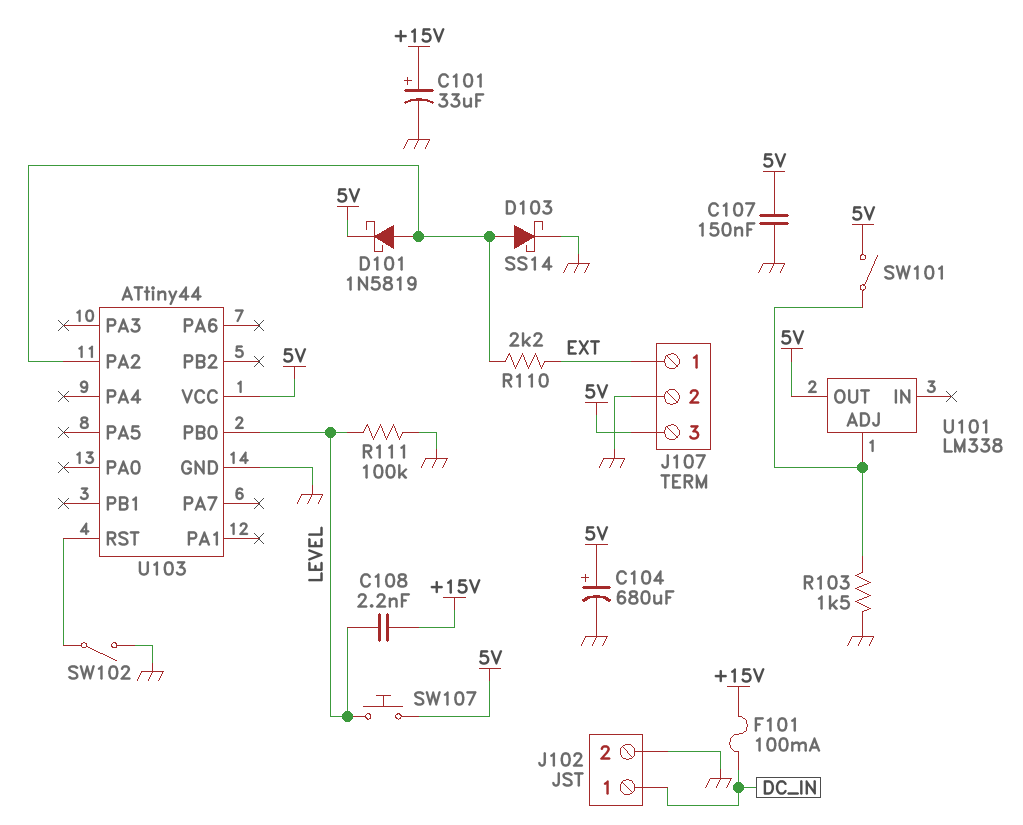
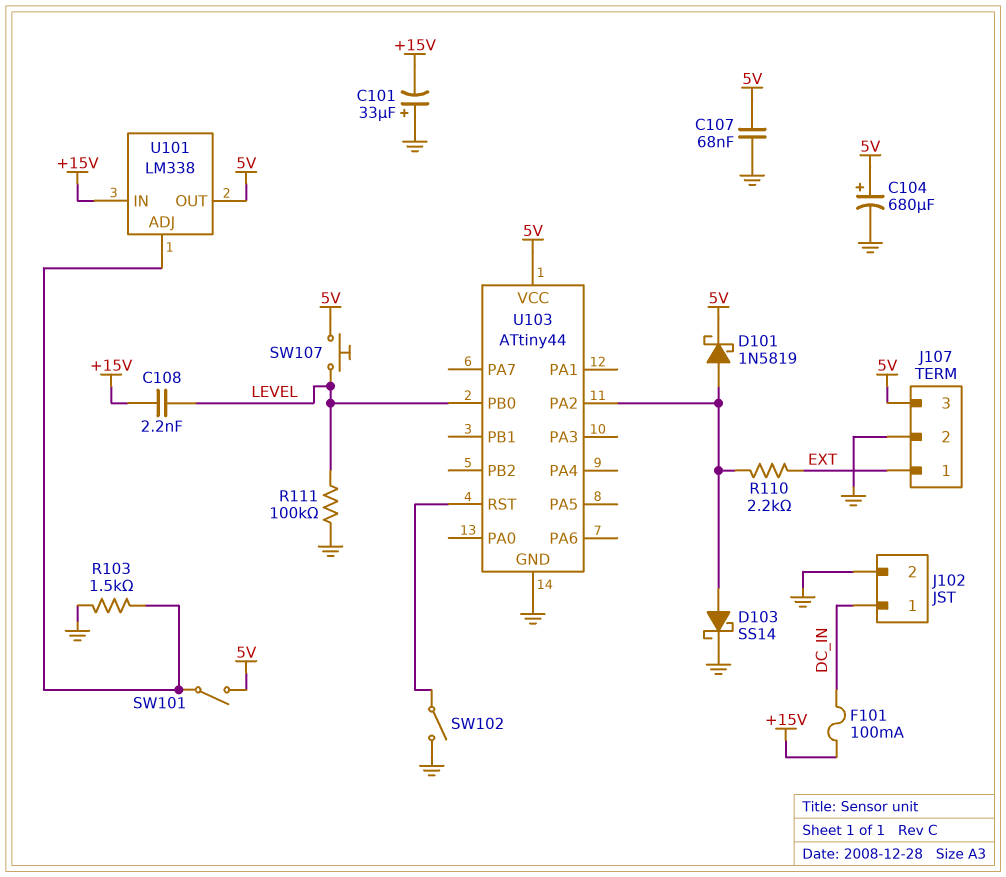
C101: 33uF (plus +15V, minus GND) -> 33uF (plus GND, minus +15V)
C107: 150nF (5V, GND) -> 68nF (5V, GND)
U101 pin IN: none -> +15V

